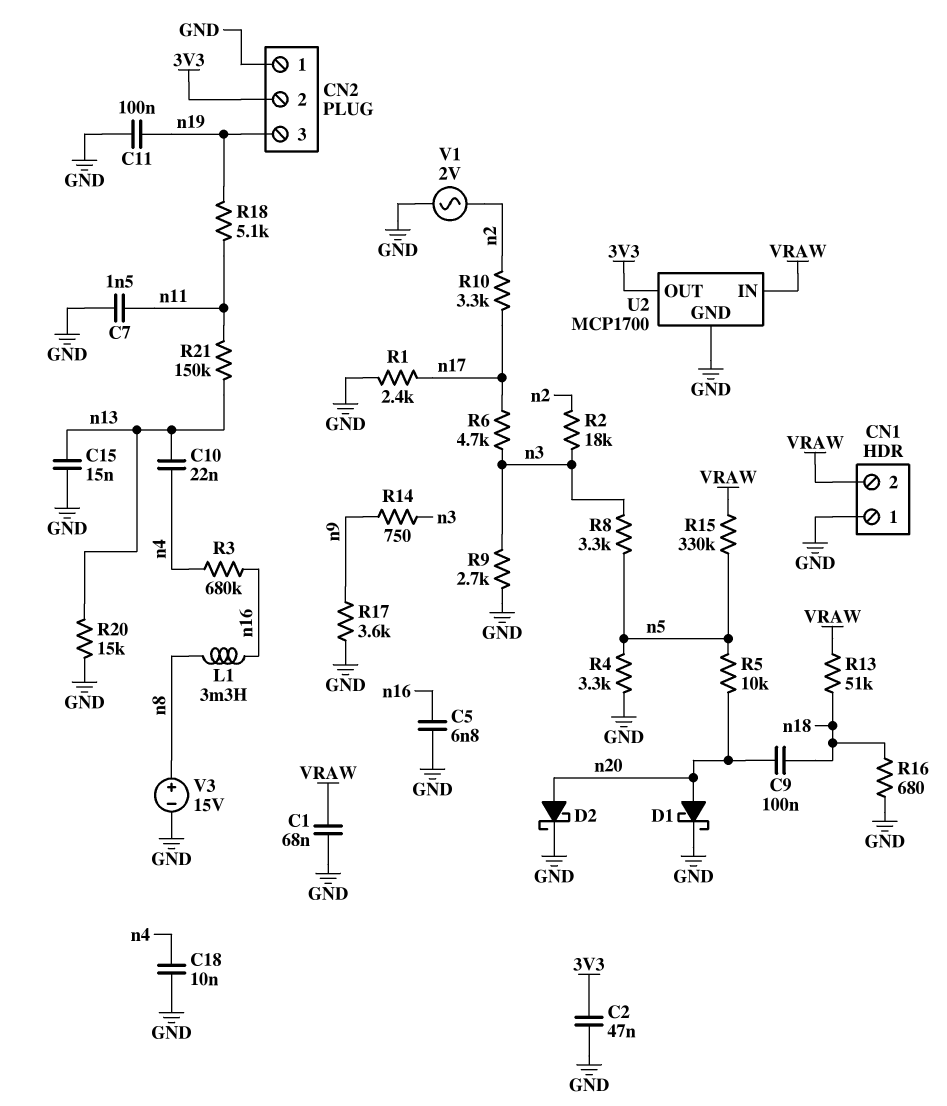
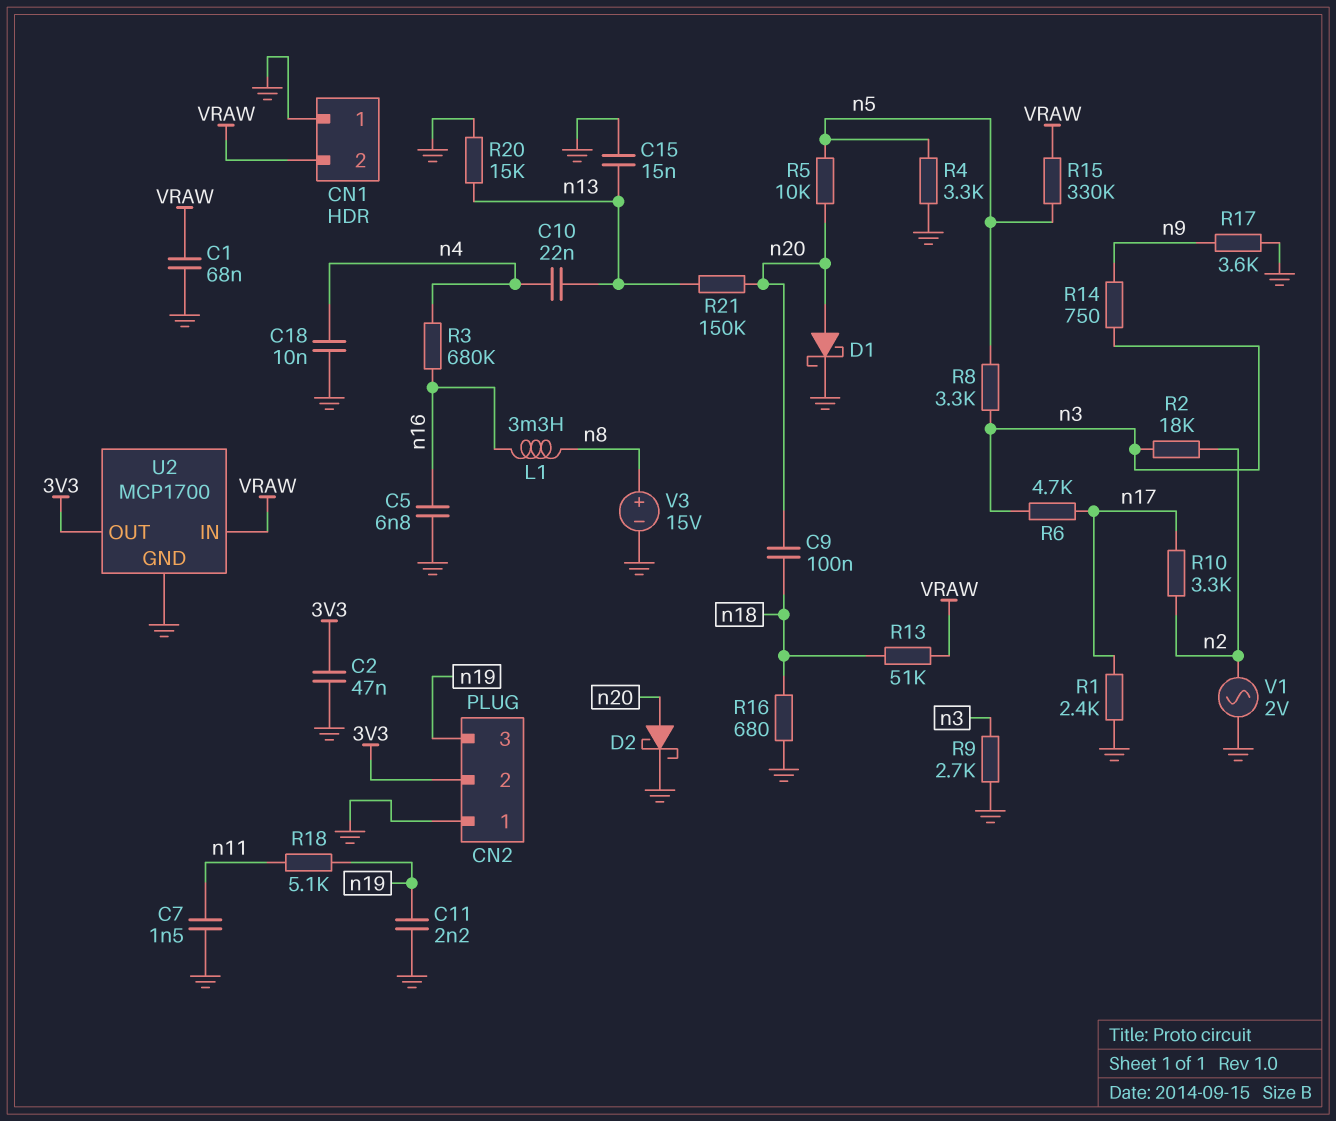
C11: 100nF (GND, n19) -> 2.2nF (GND, n19)
R21: 150k (n11, n13) -> 150k (n13, n20)

